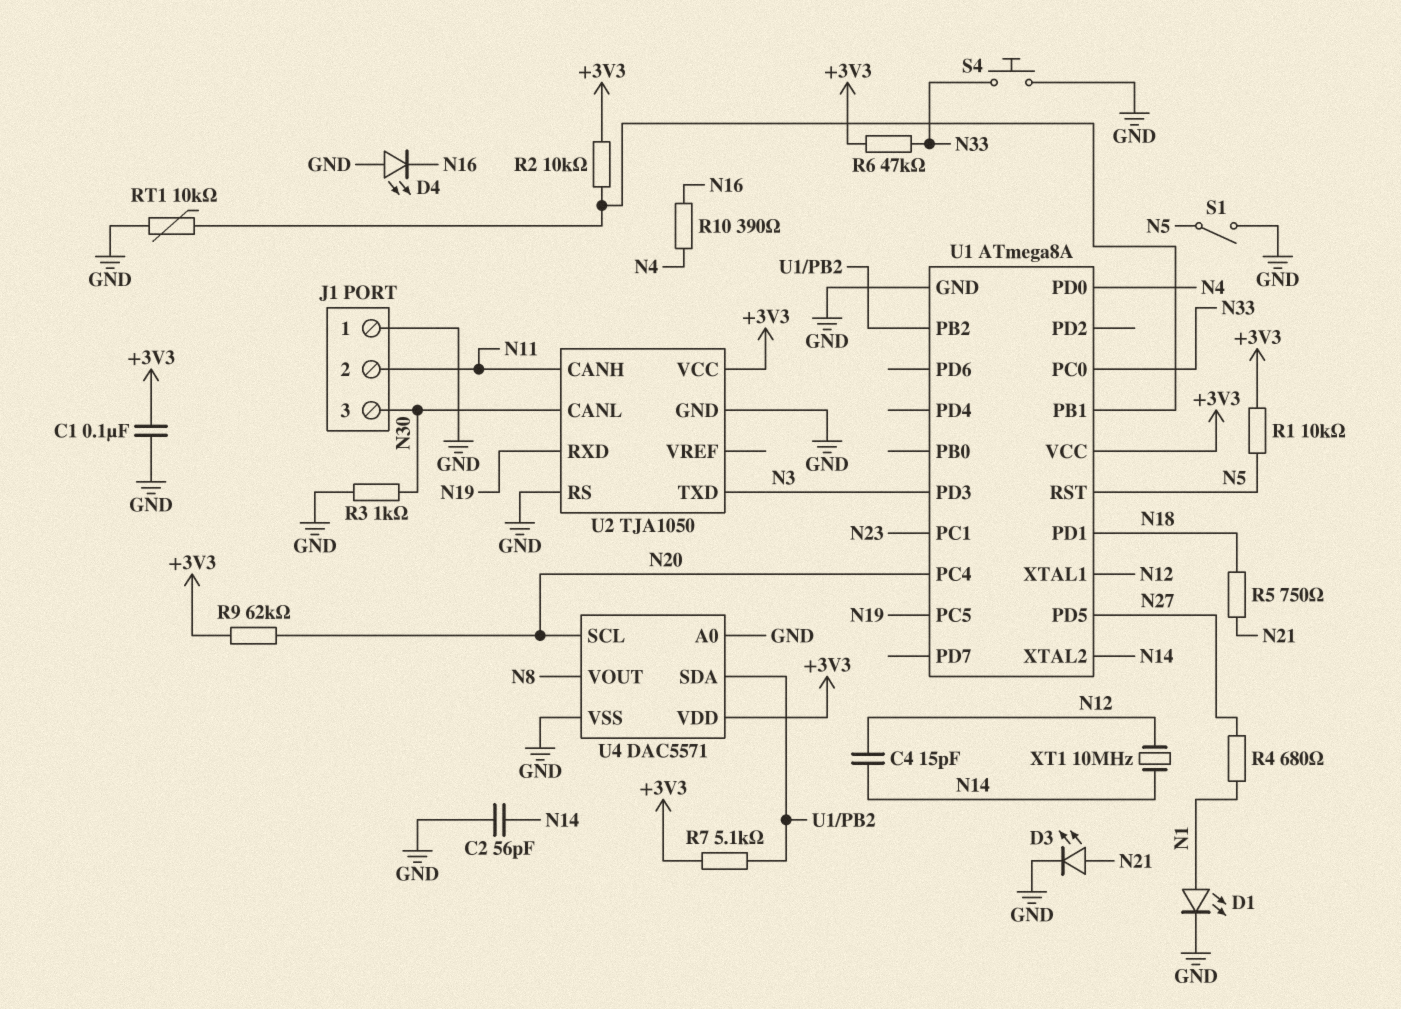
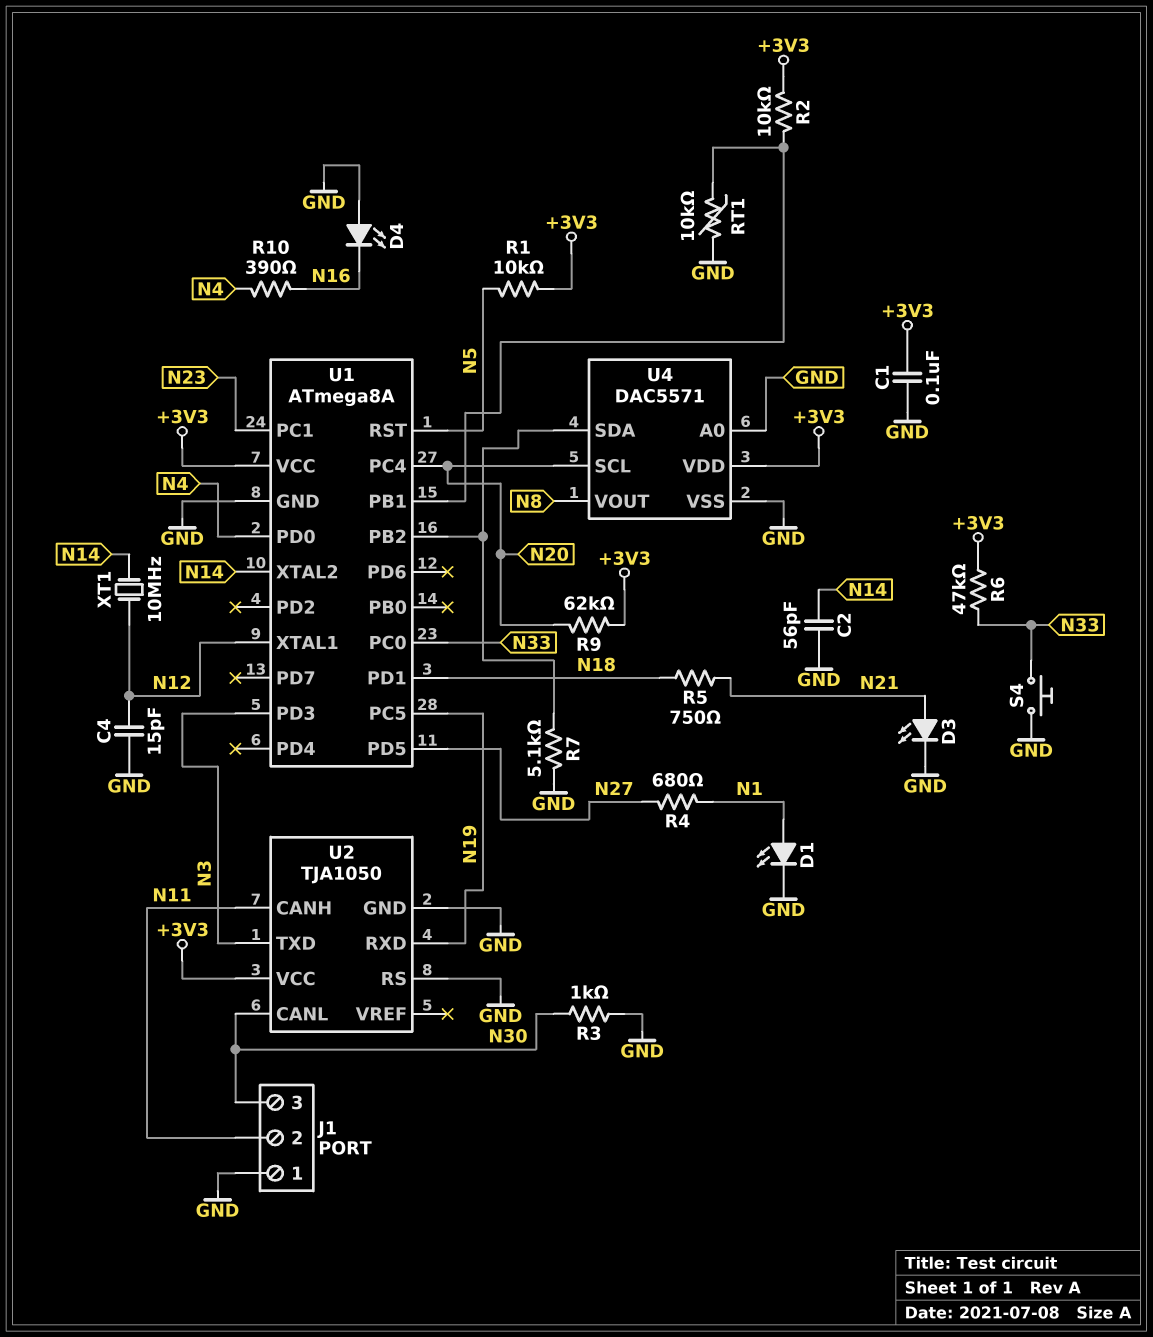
C4: 15pF (N12, N14) -> 15pF (GND, N12)
R7: 5.1k (+3V3, U1/PB2) -> 5.1k (GND, U1/PB2)
S1: switch (GND, N5) -> none

